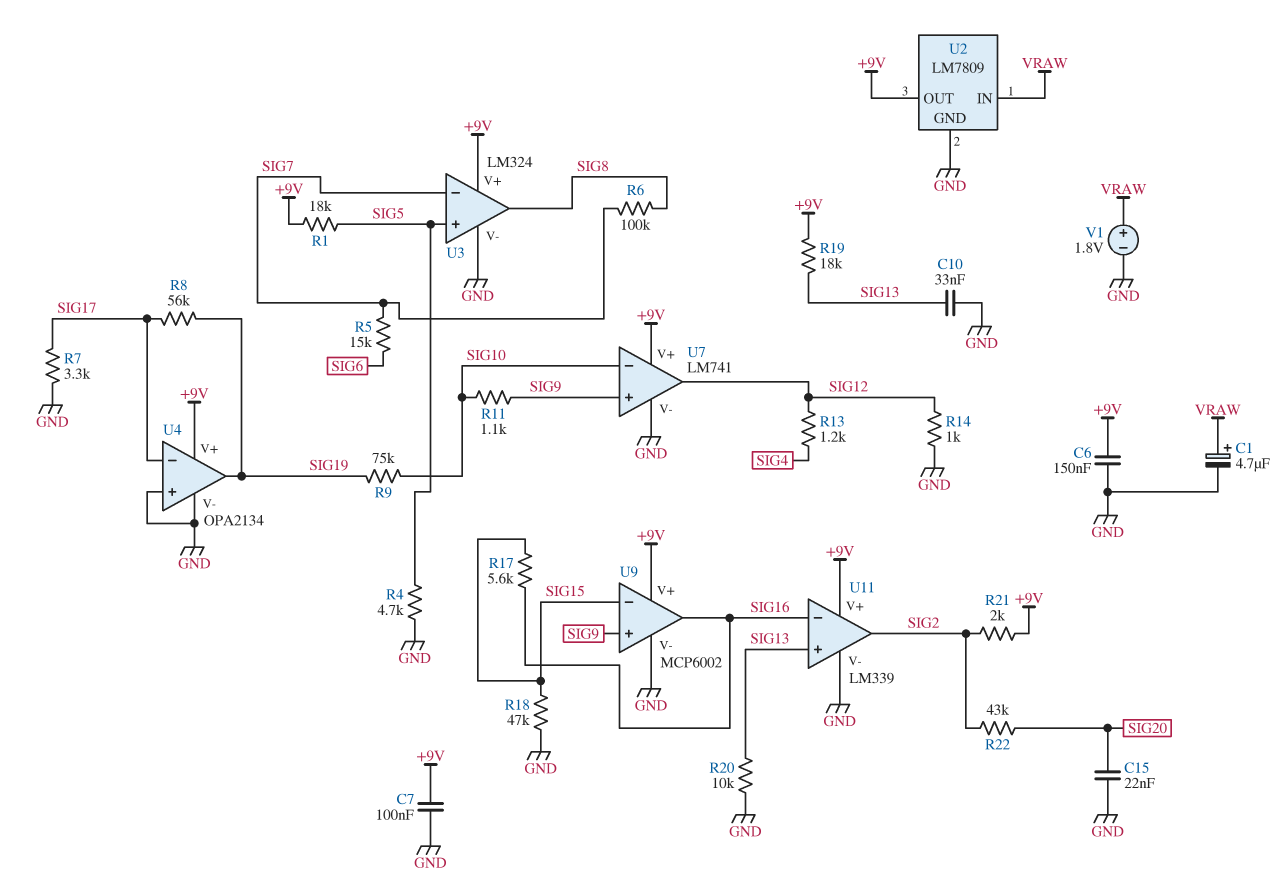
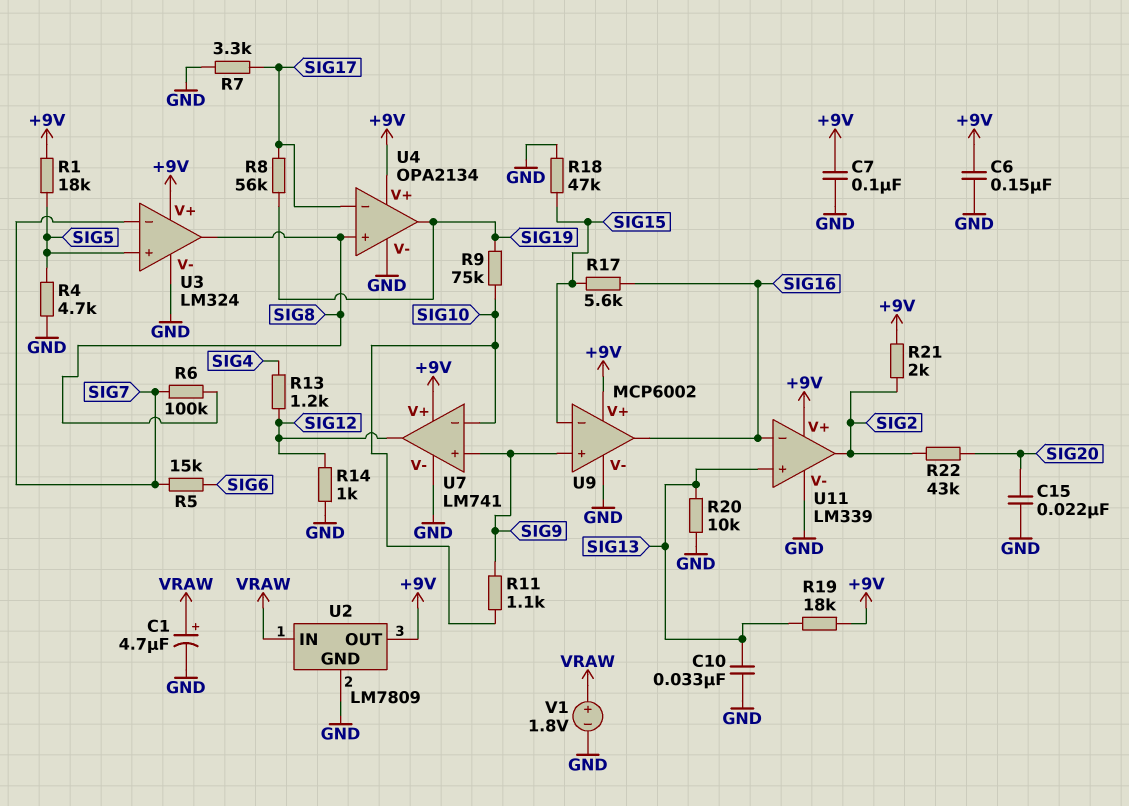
U4 pin in+: GND -> SIG8

